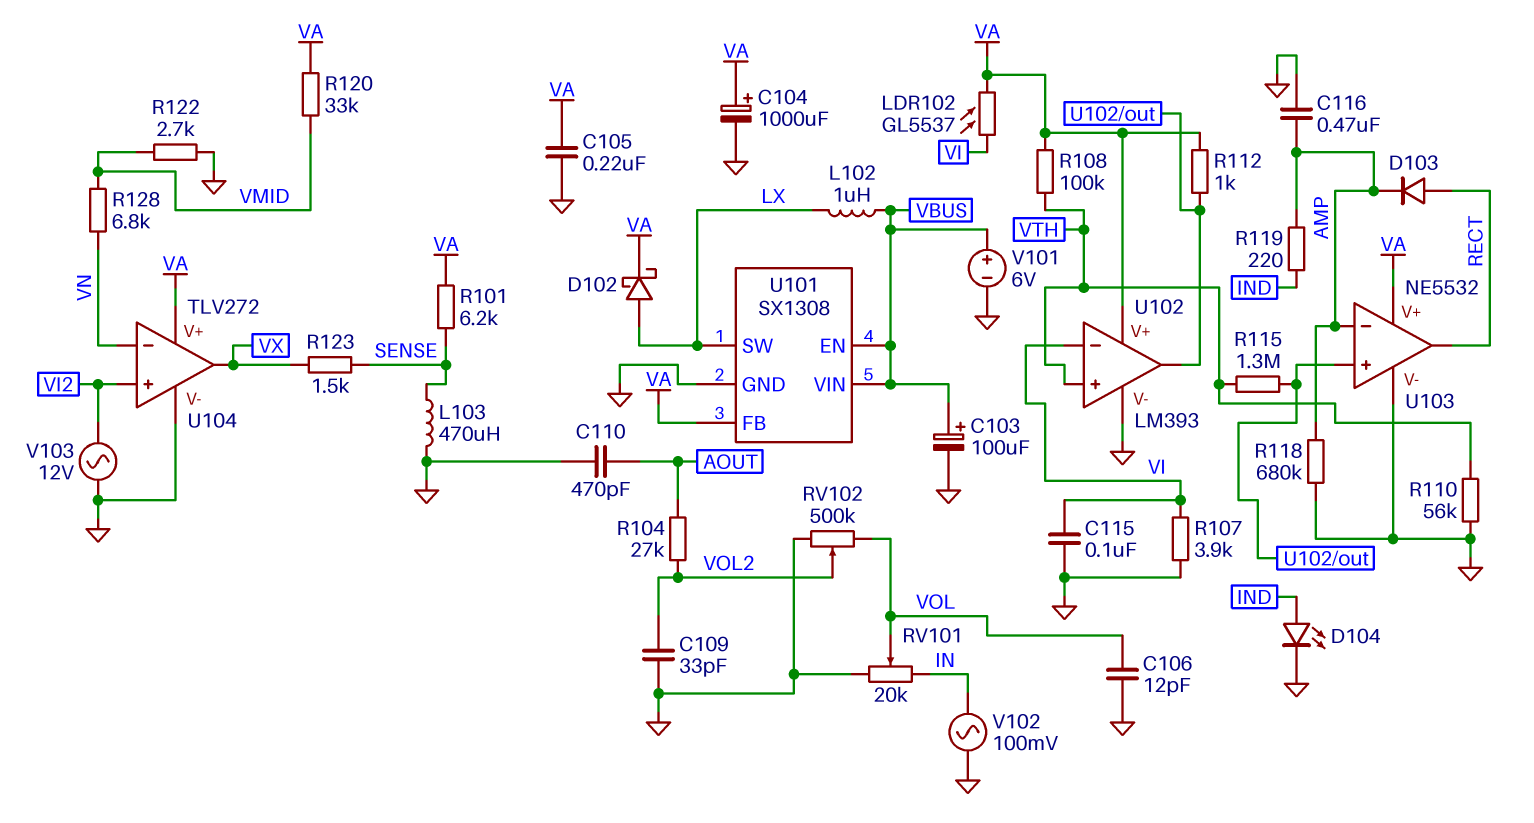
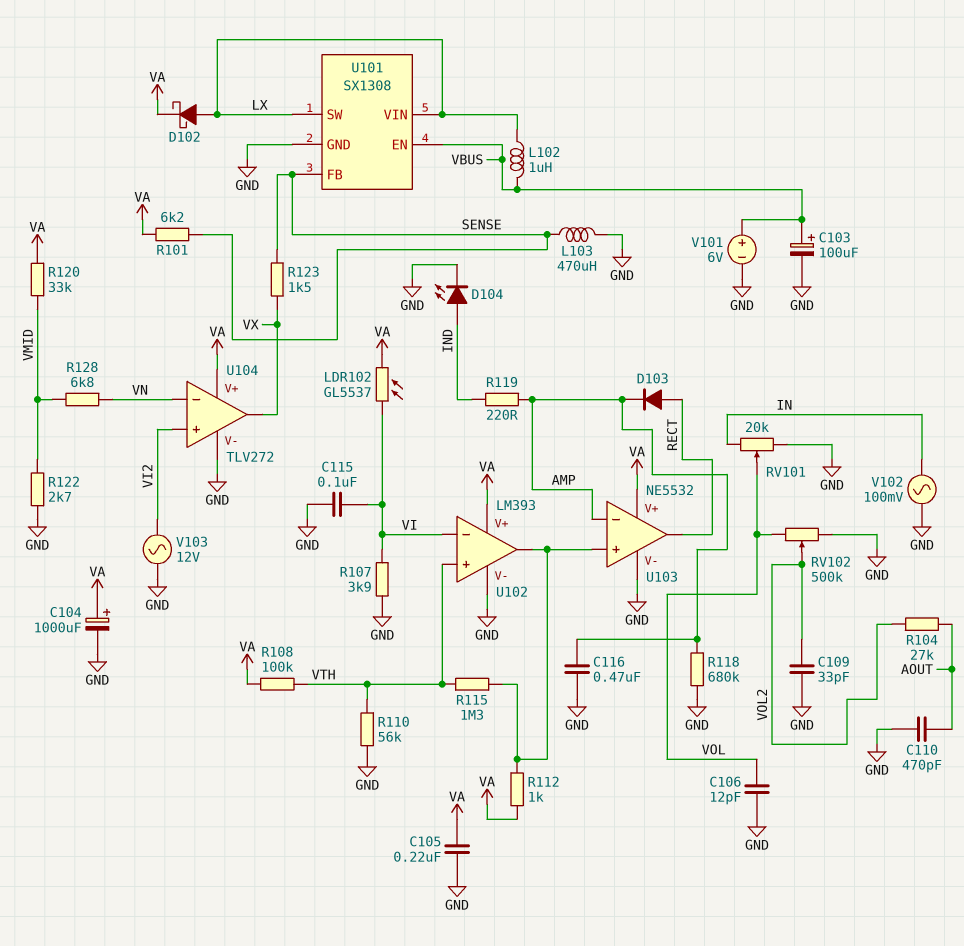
U101 pin FB: VA -> SENSE
U101 pin VIN: VBUS -> LX

